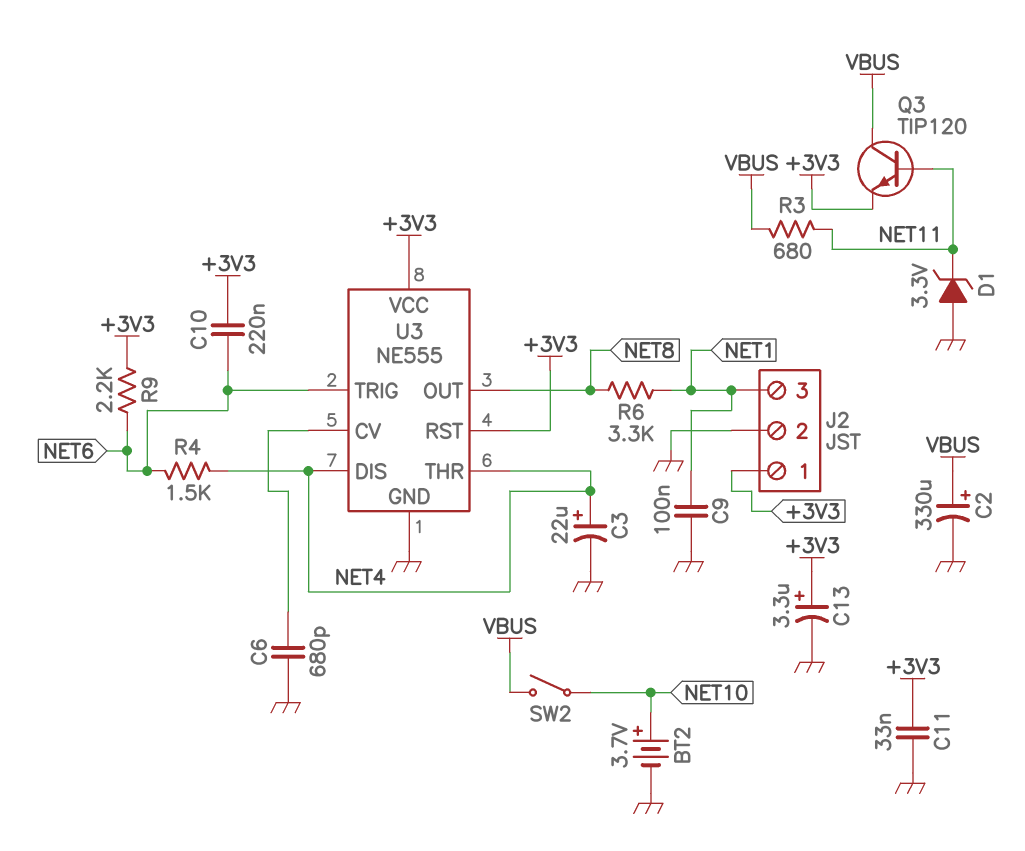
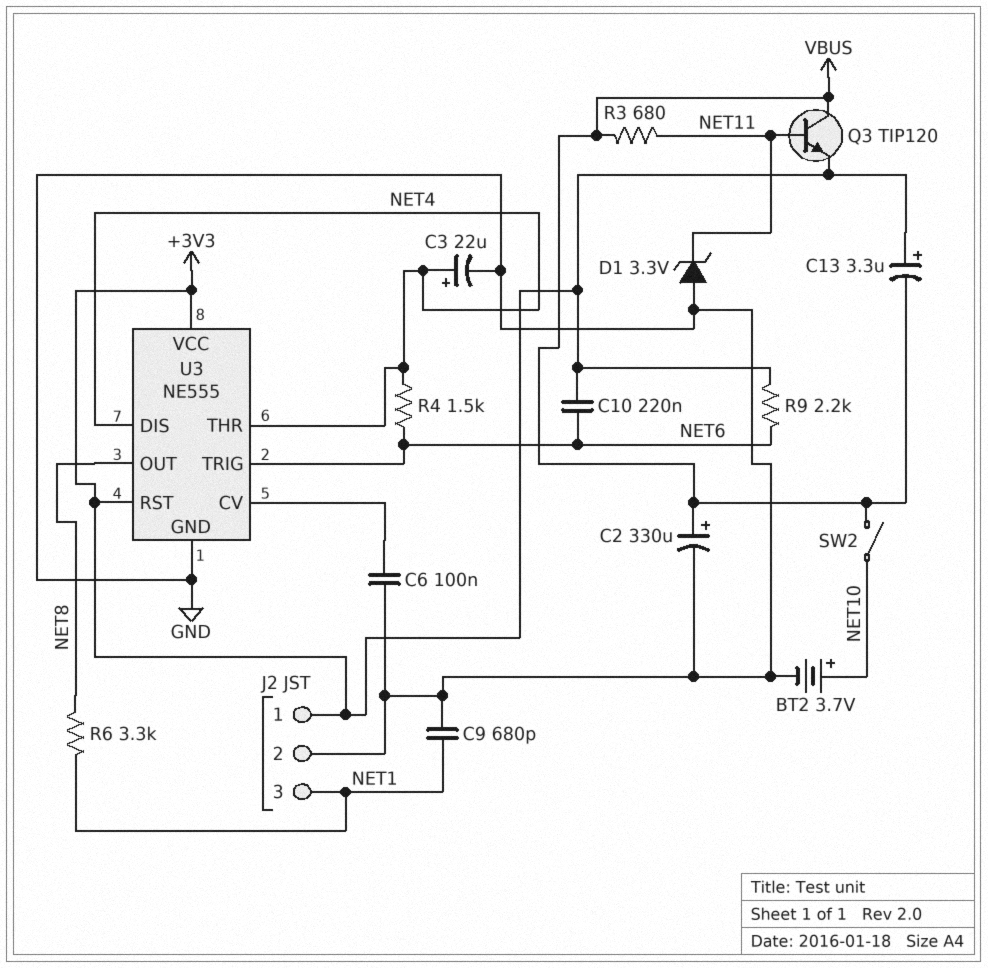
C6: 680pF (GND, U3/CV) -> 100nF (GND, U3/CV)
C9: 100nF (GND, NET1) -> 680pF (GND, NET1)
C11: 33nF (+3V3, GND) -> none
C13: 3.3uF (plus +3V3, minus GND) -> 3.3uF (plus +3V3, minus VBUS)

